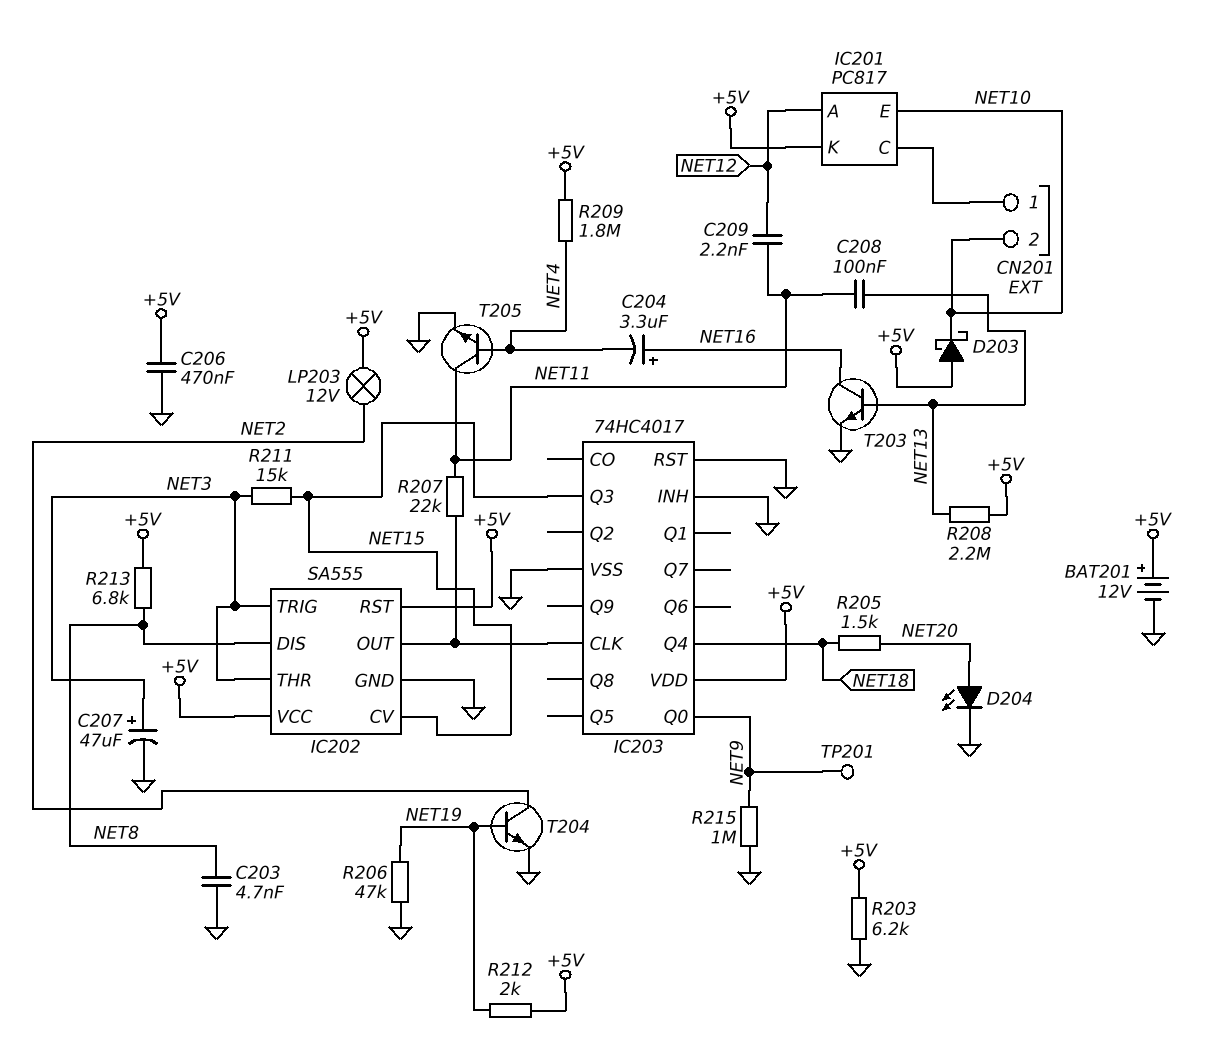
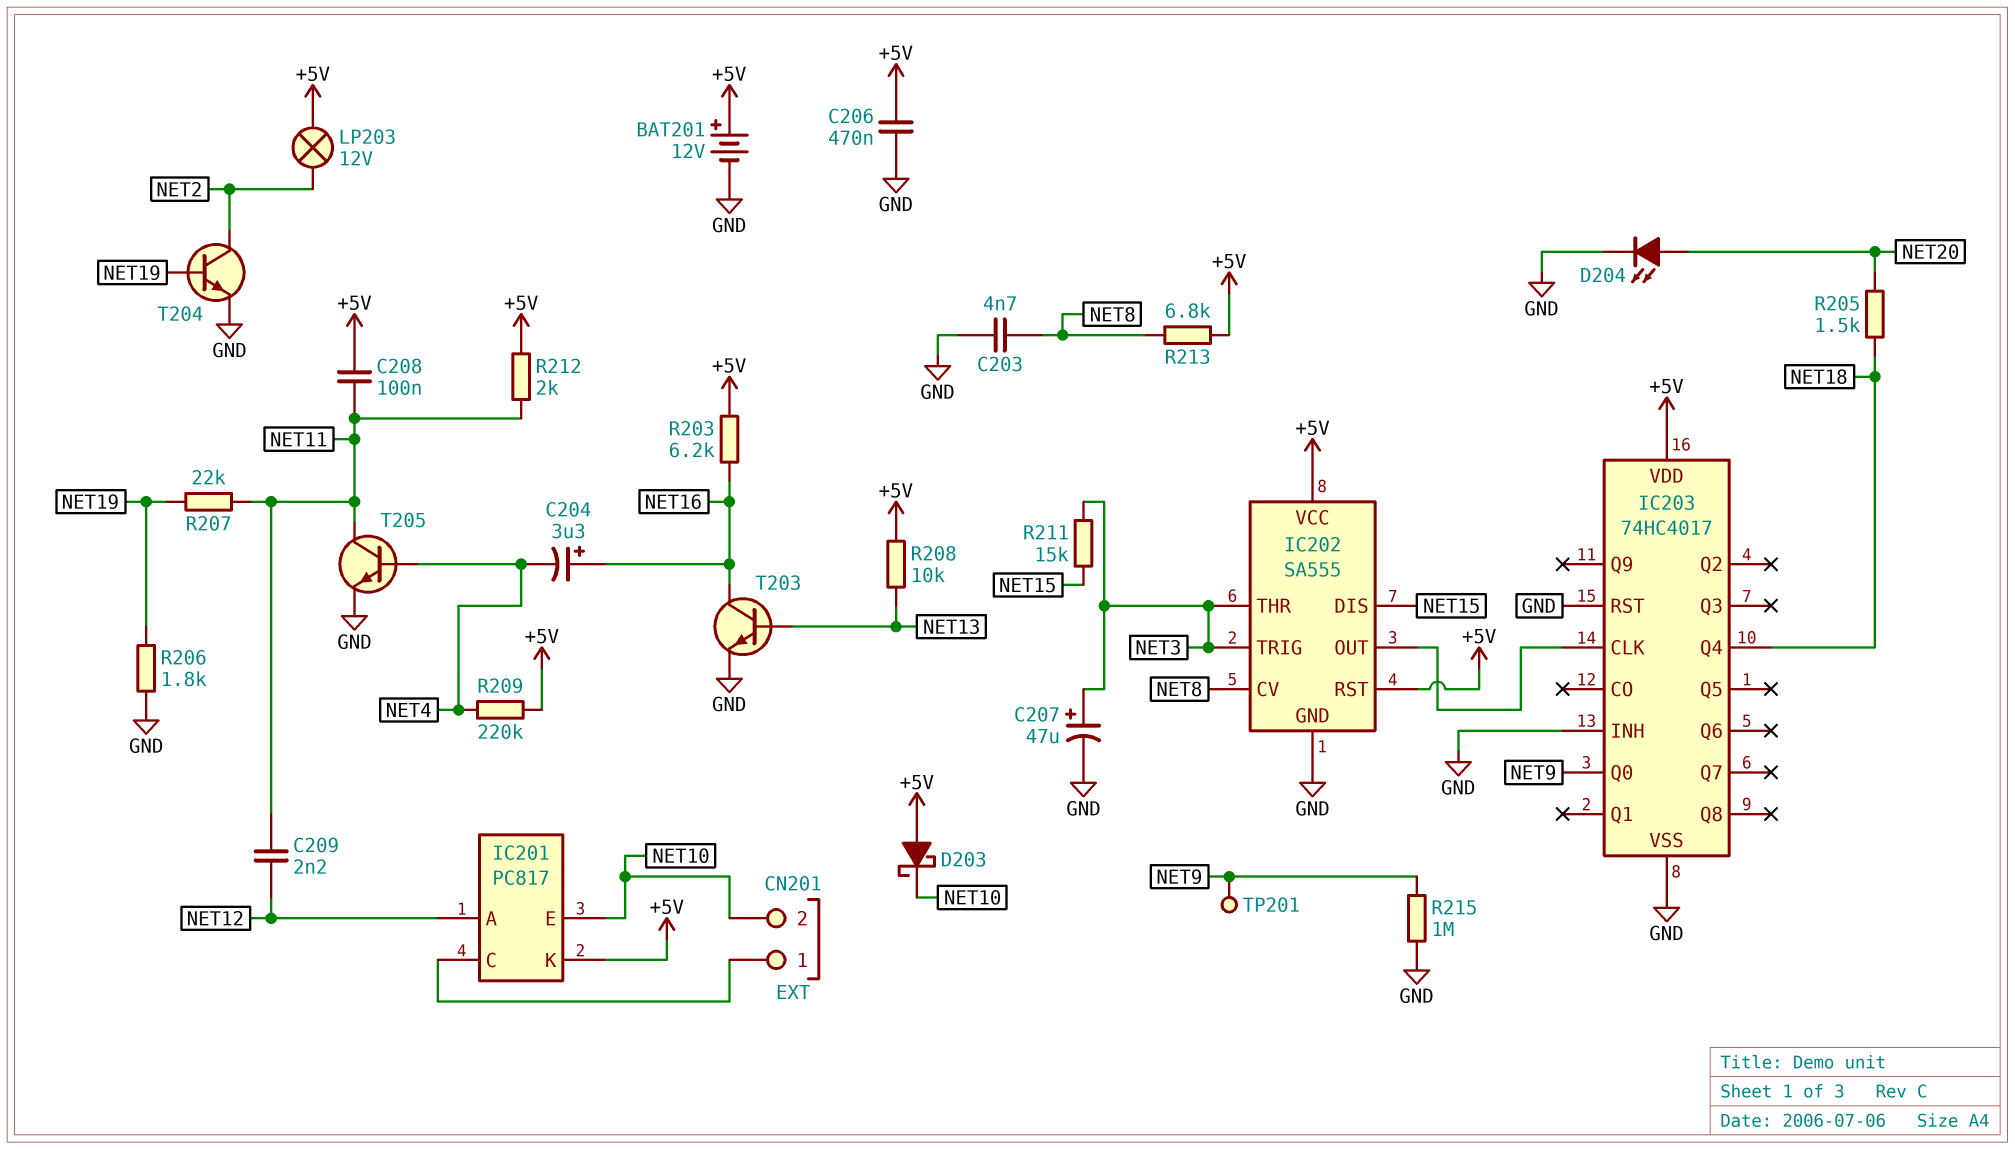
C208: 100nF (NET11, NET13) -> 100nF (+5V, NET11)
IC202 pin CV: NET15 -> NET8
IC202 pin DIS: NET8 -> NET15
IC203 pin Q3: NET15 -> none
R203: 6.2k (+5V, GND) -> 6.2k (+5V, NET16)
R206: 47k (GND, NET19) -> 1.8k (GND, NET19)
R207: 22k (IC202/OUT, NET11) -> 22k (NET11, NET19)
R208: 2.2M (+5V, NET13) -> 10k (+5V, NET13)
R209: 1.8M (+5V, NET4) -> 220k (+5V, NET4)
R212: 2k (+5V, NET19) -> 2k (+5V, NET11)

